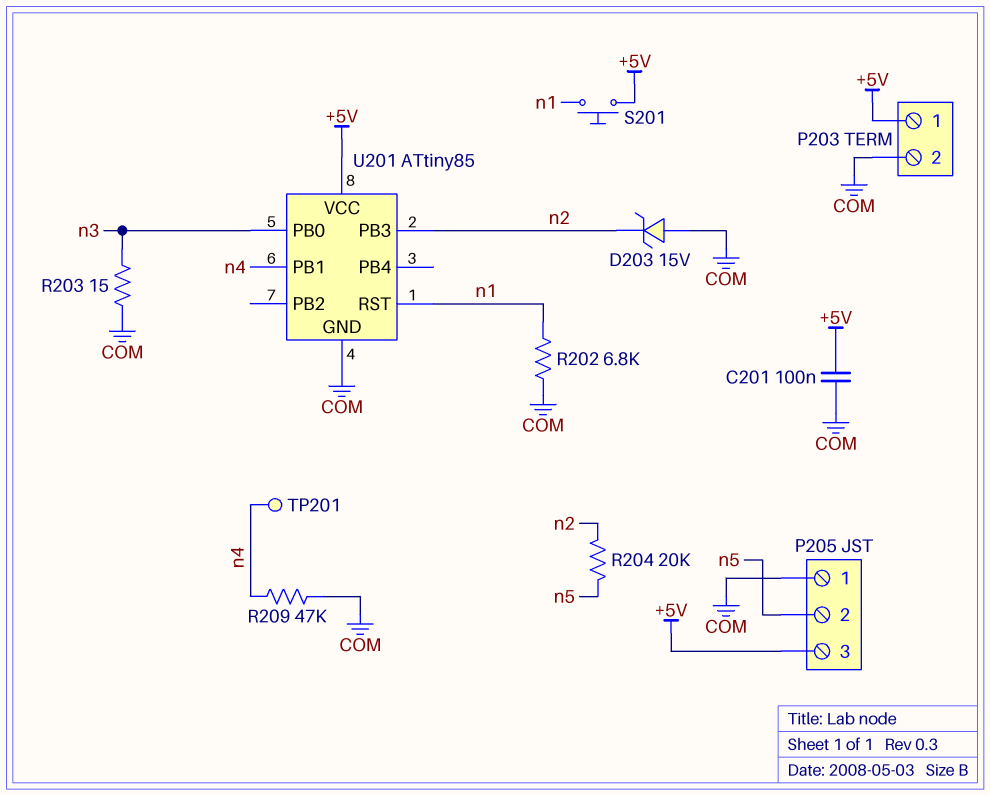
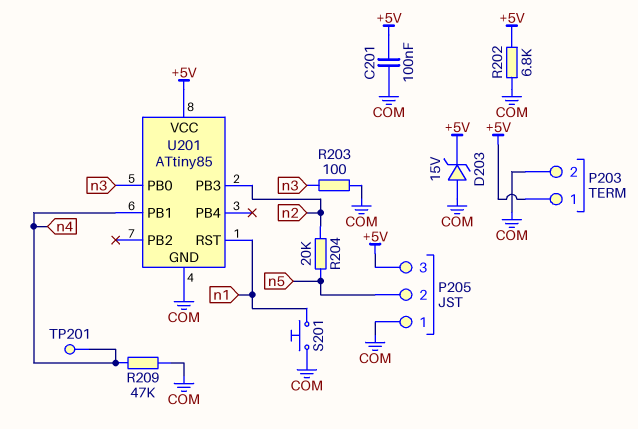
D203: zener 15V (A COM, K n2) -> zener 15V (A COM, K +5V)
R202: 6.8k (COM, n1) -> 6.8k (+5V, COM)
R203: 15 (COM, n3) -> 100 (COM, n3)
S201: button (+5V, n1) -> button (COM, n1)

